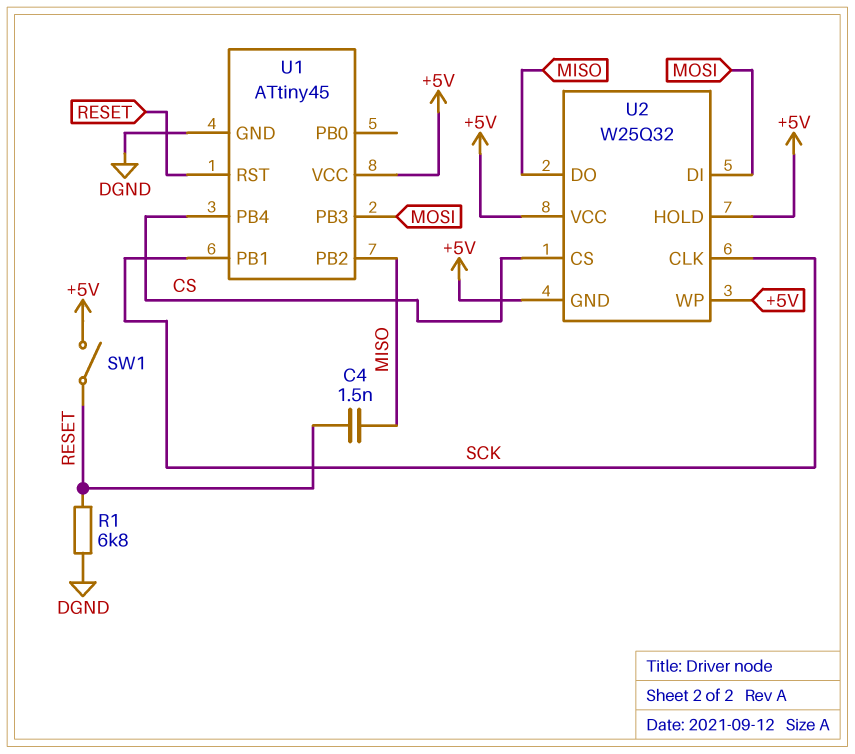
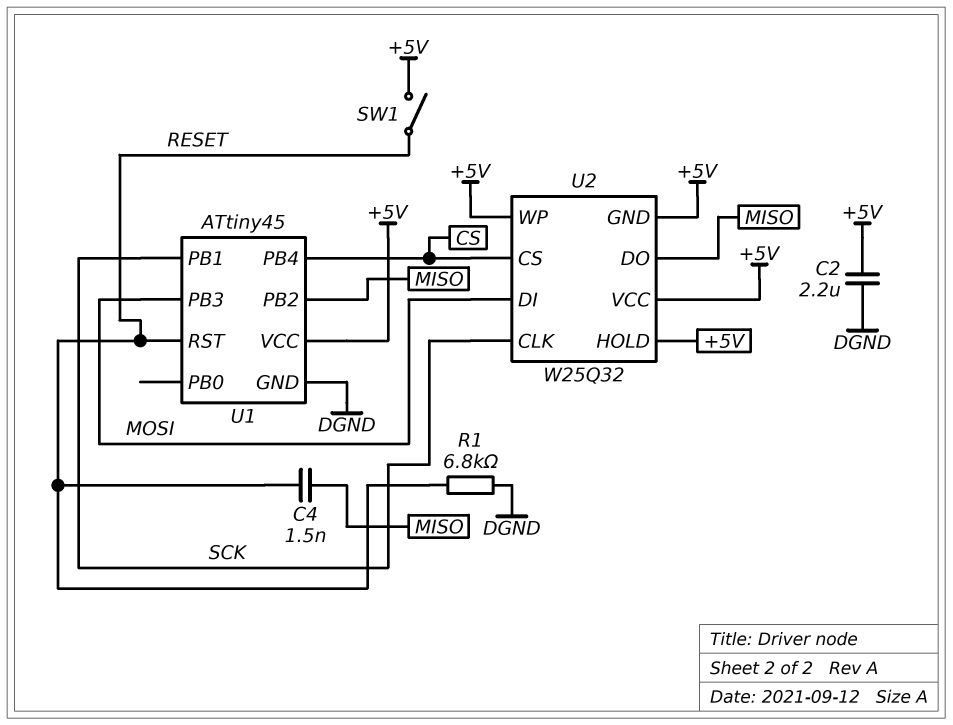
C2: none -> 2.2uF (+5V, DGND)

